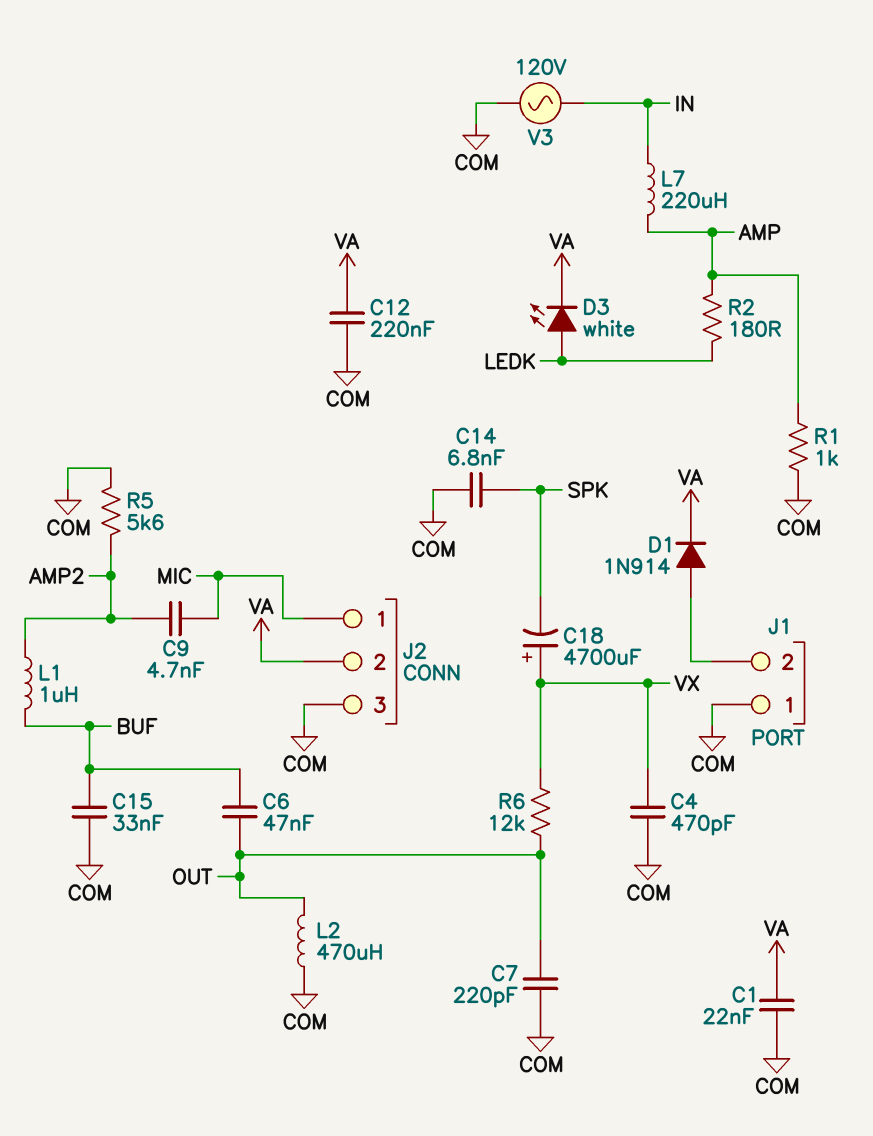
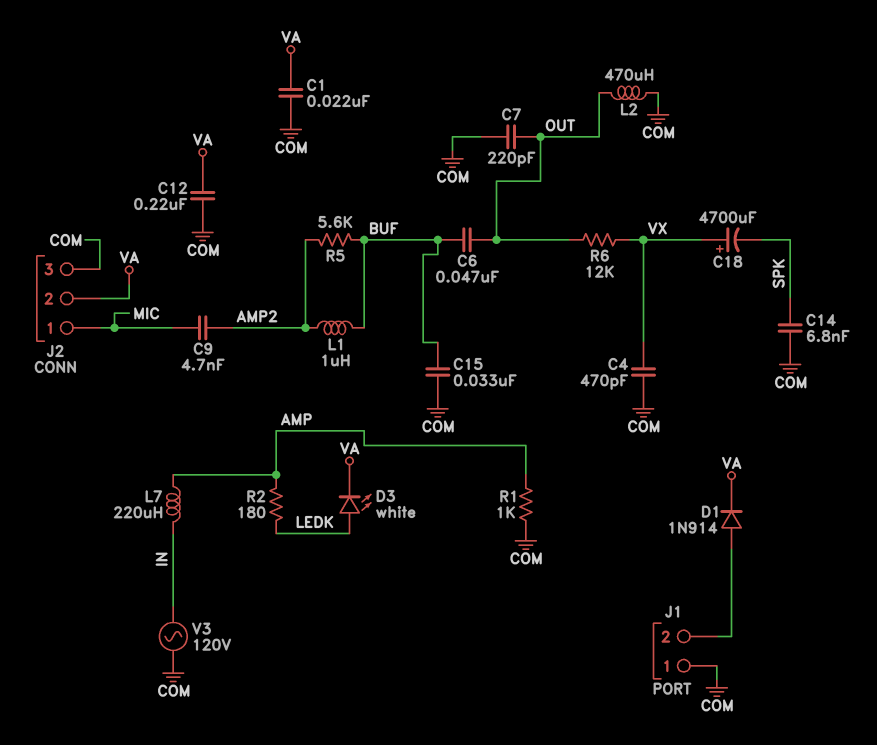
R5: 5.6k (AMP2, COM) -> 5.6k (AMP2, BUF)

